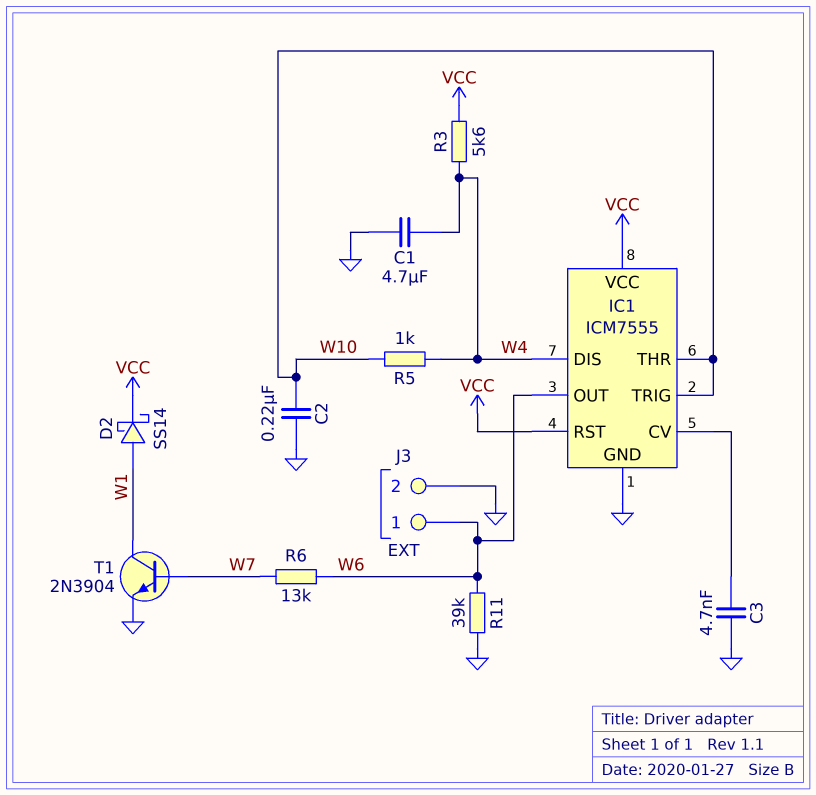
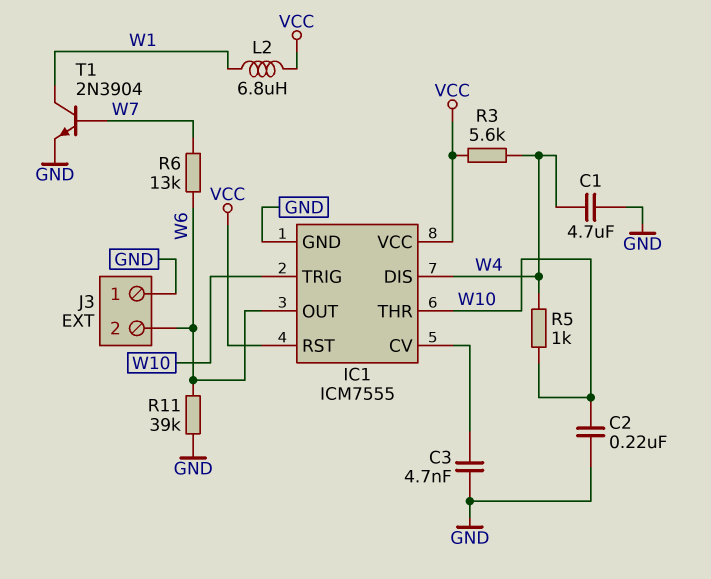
D2: schottky SS14 (A W1, K VCC) -> none
J3 pin 1: W6 -> GND
J3 pin 2: GND -> W6
L2: none -> 6.8uH (VCC, W1)

